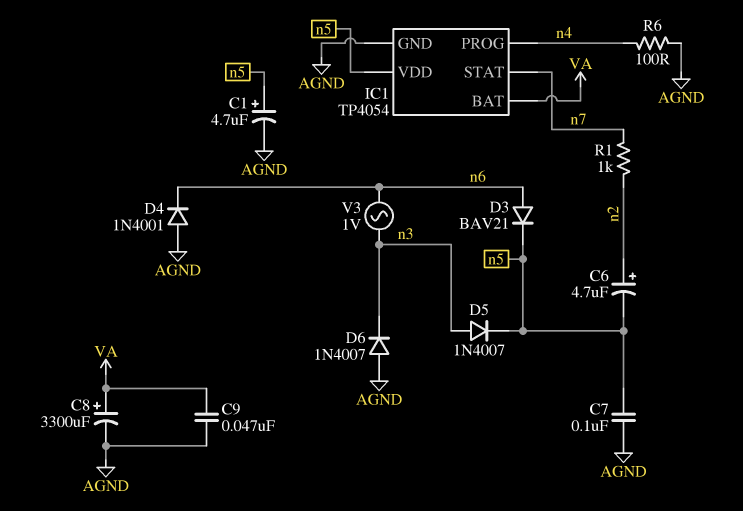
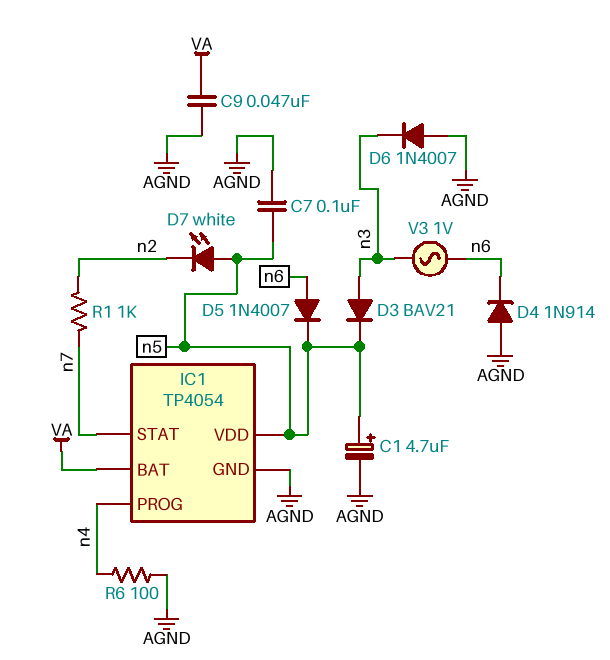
C6: 4.7uF (plus n2, minus n5) -> none
C8: 3300uF (plus VA, minus AGND) -> none
D3: diode BAV21 (A n6, K n5) -> diode BAV21 (A n3, K n5)
D4: diode 1N4001 (A AGND, K n6) -> diode 1N914 (A AGND, K n6)
D5: diode 1N4007 (A n3, K n5) -> diode 1N4007 (A n6, K n5)
D7: none -> LED white (A n5, K n2)

